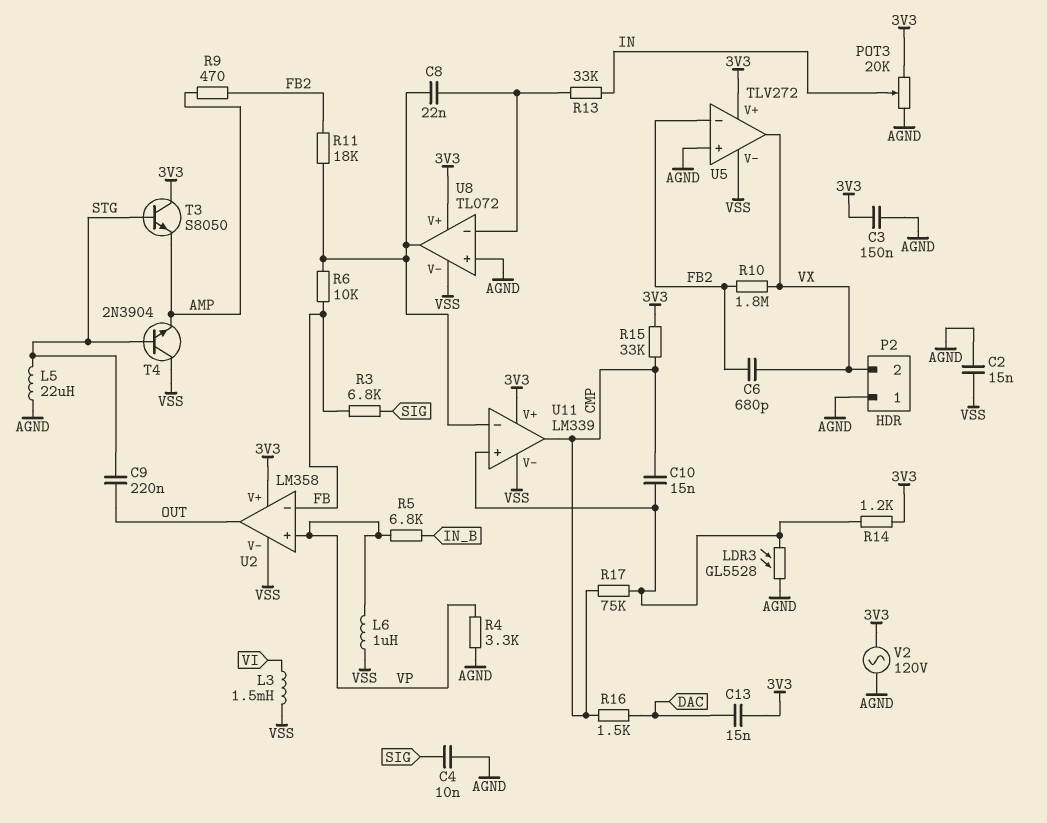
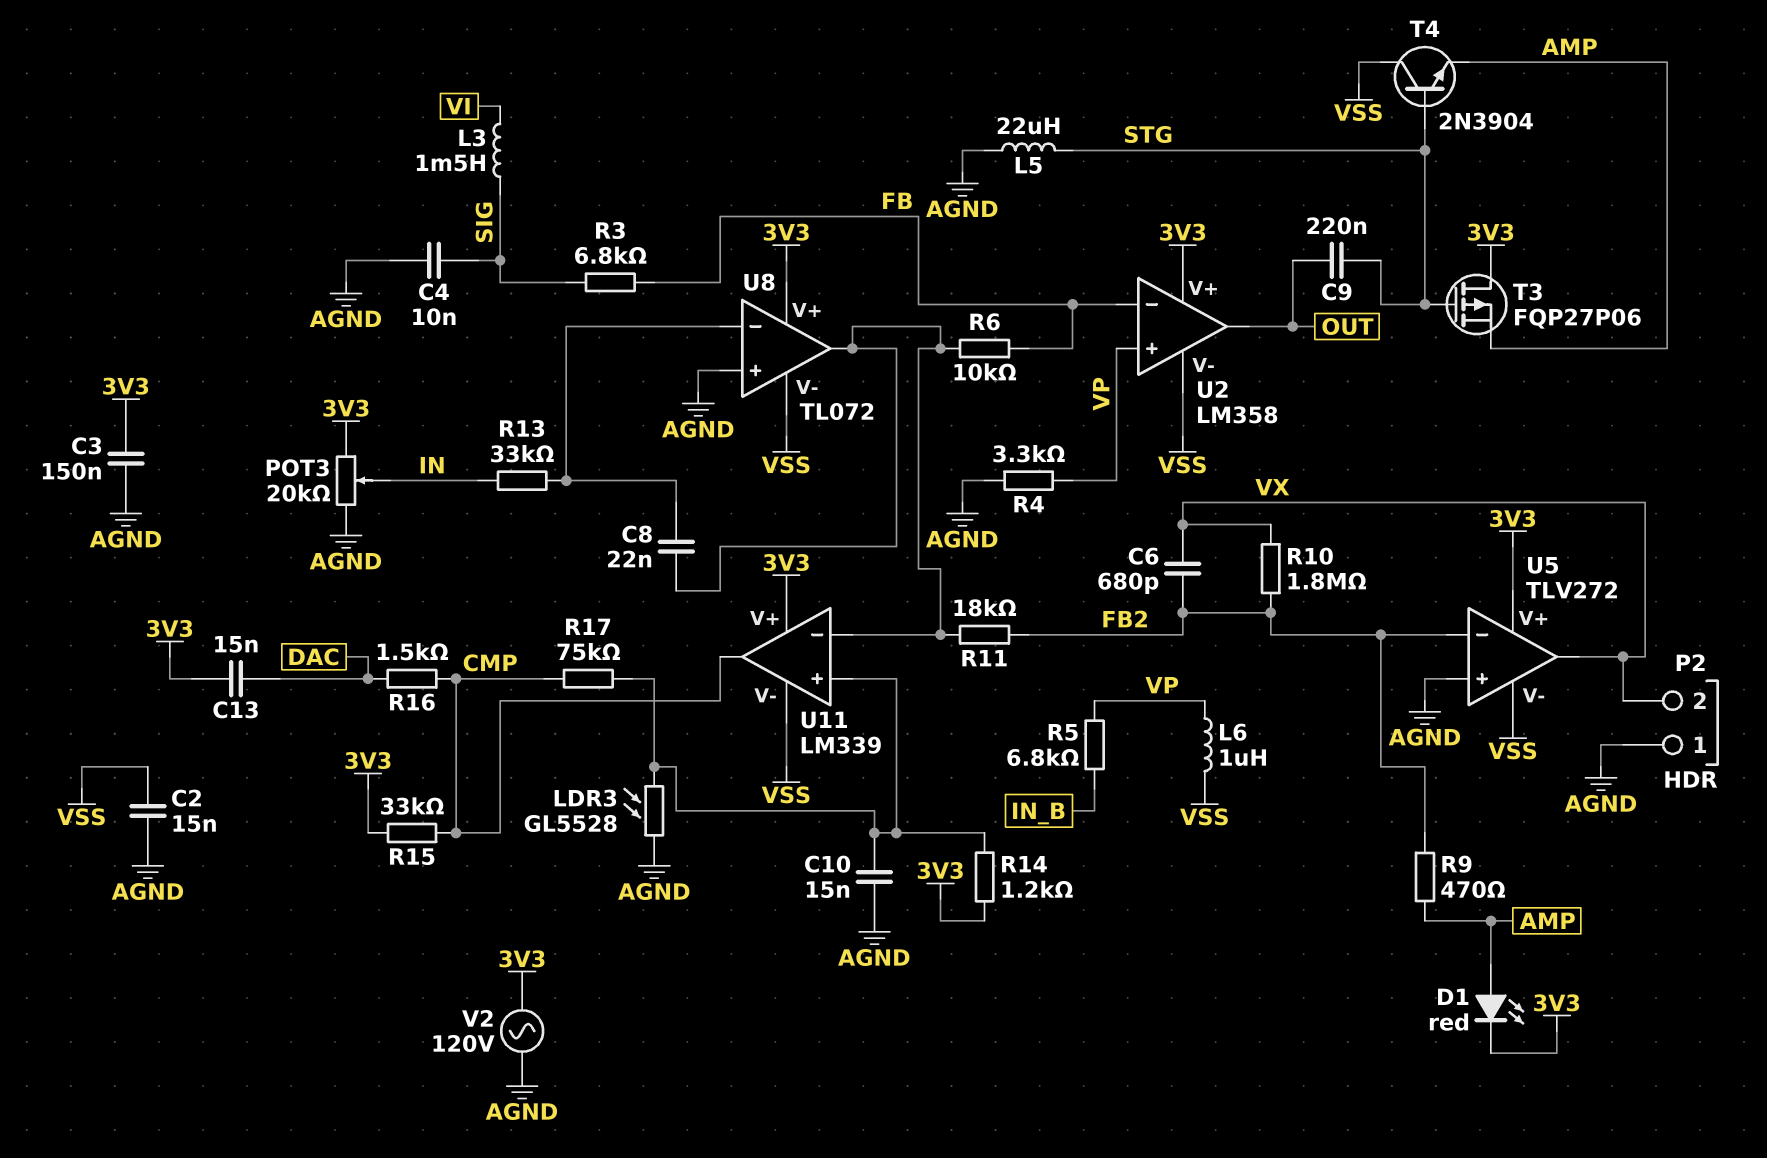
C10: 15nF (CMP, U11/in+) -> 15nF (AGND, U11/in+)
D1: none -> LED red (A AMP, K 3V3)
L3: 1.5mH (VI, VSS) -> 1.5mH (SIG, VI)
T3: NPN S8050 (B STG, C 3V3, E AMP) -> PMOS FQP27P06 (G STG, D 3V3, S AMP)

